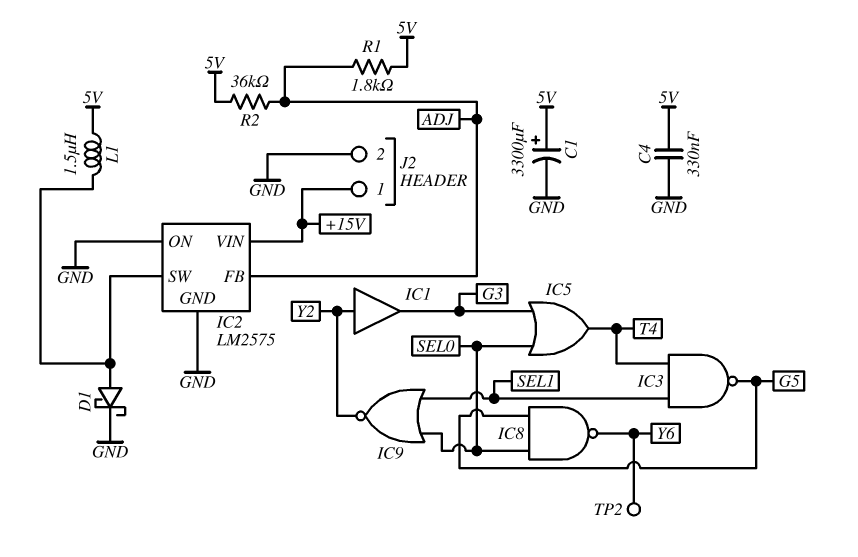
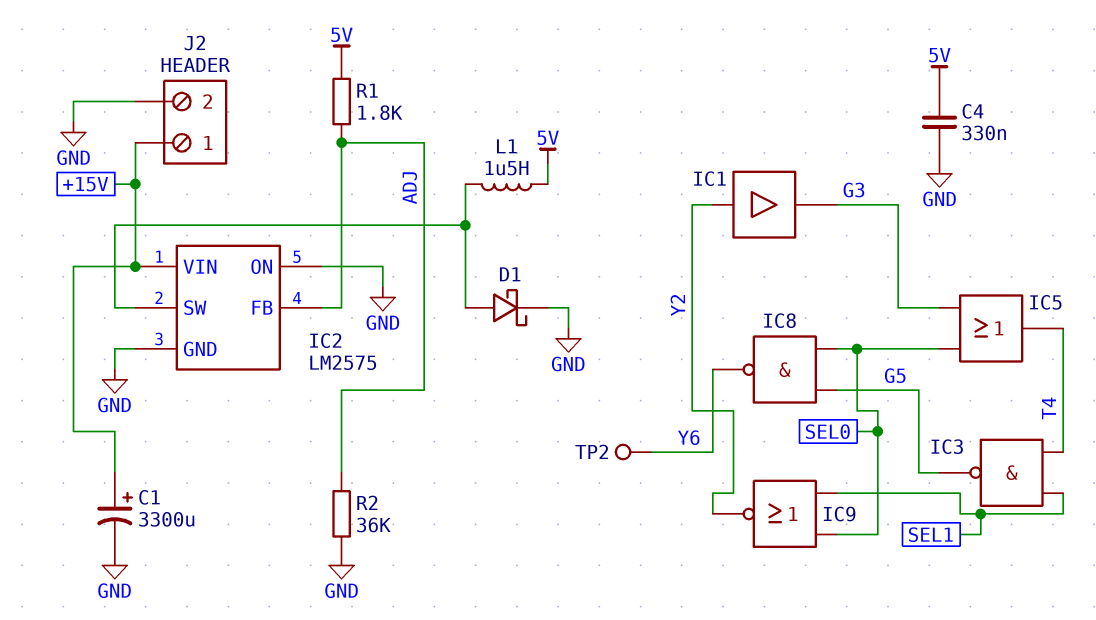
C1: 3300uF (plus 5V, minus GND) -> 3300uF (plus +15V, minus GND)
R2: 36k (5V, ADJ) -> 36k (ADJ, GND)

